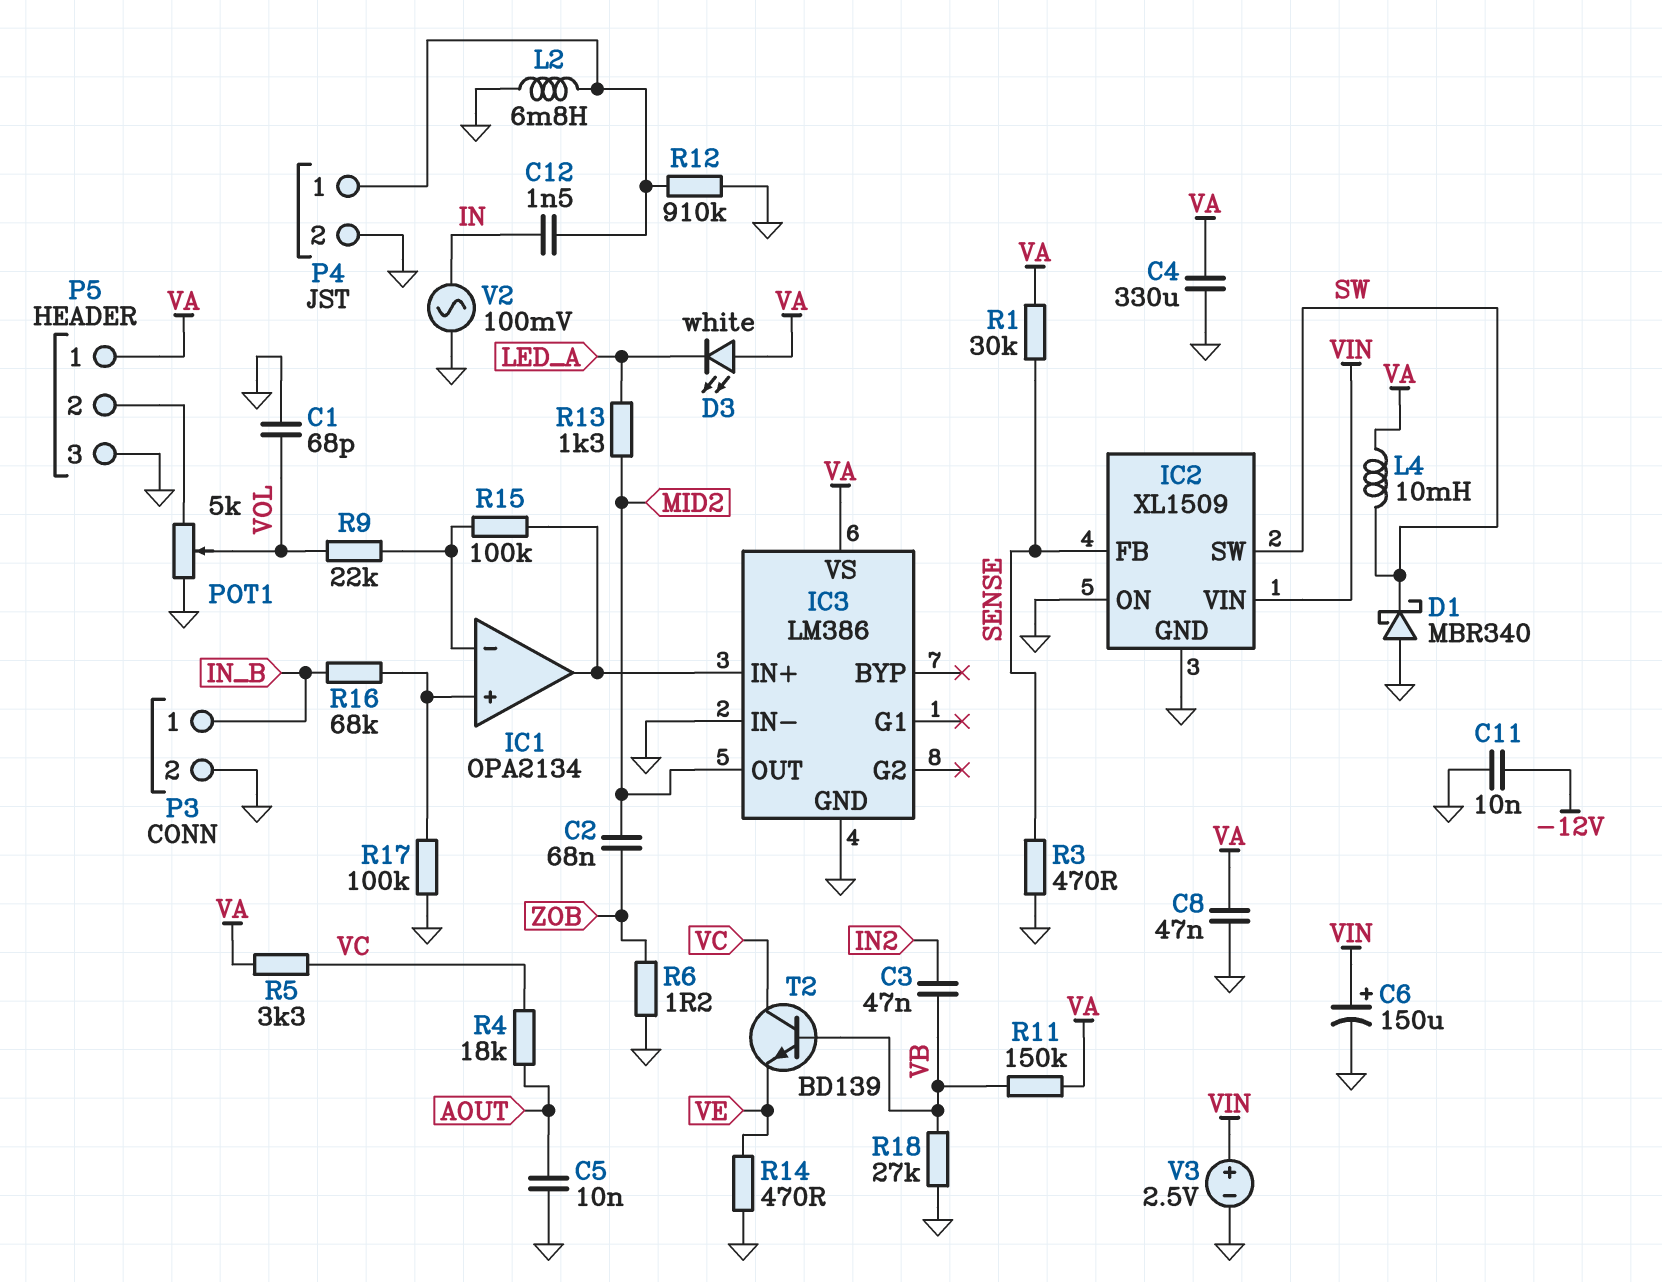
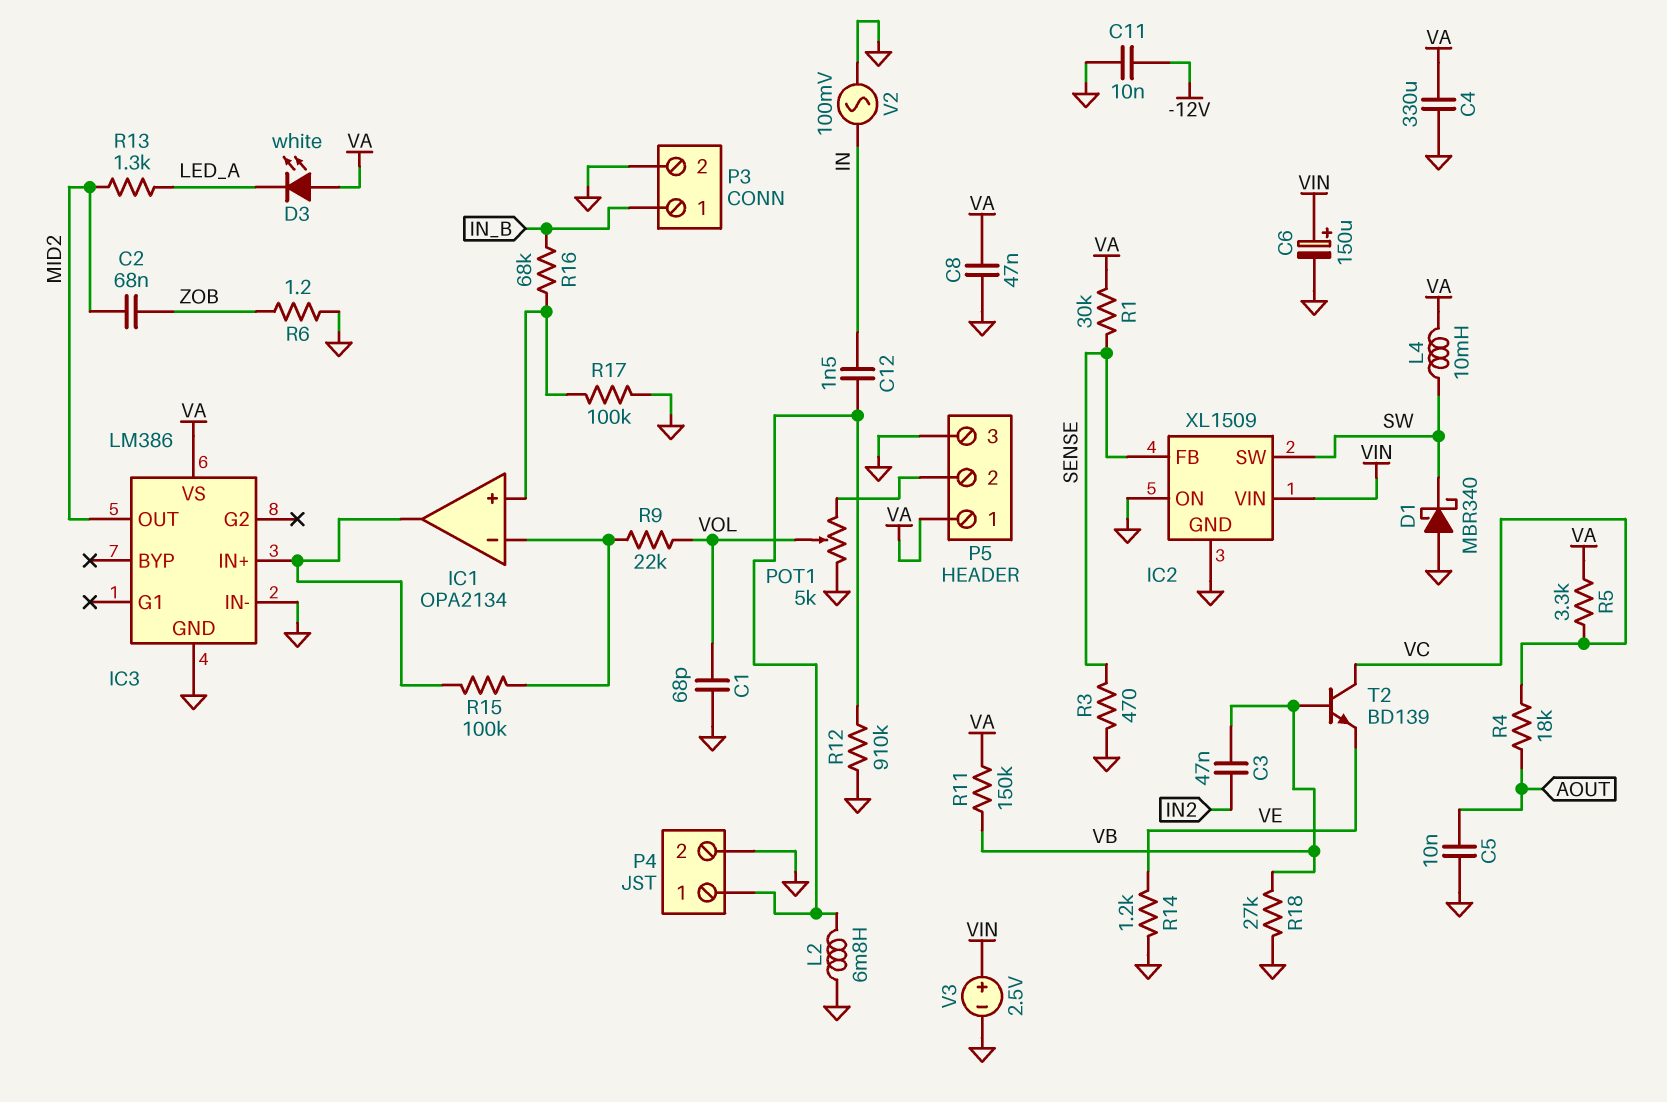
R14: 470 (GND, VE) -> 1.2k (GND, VE)

